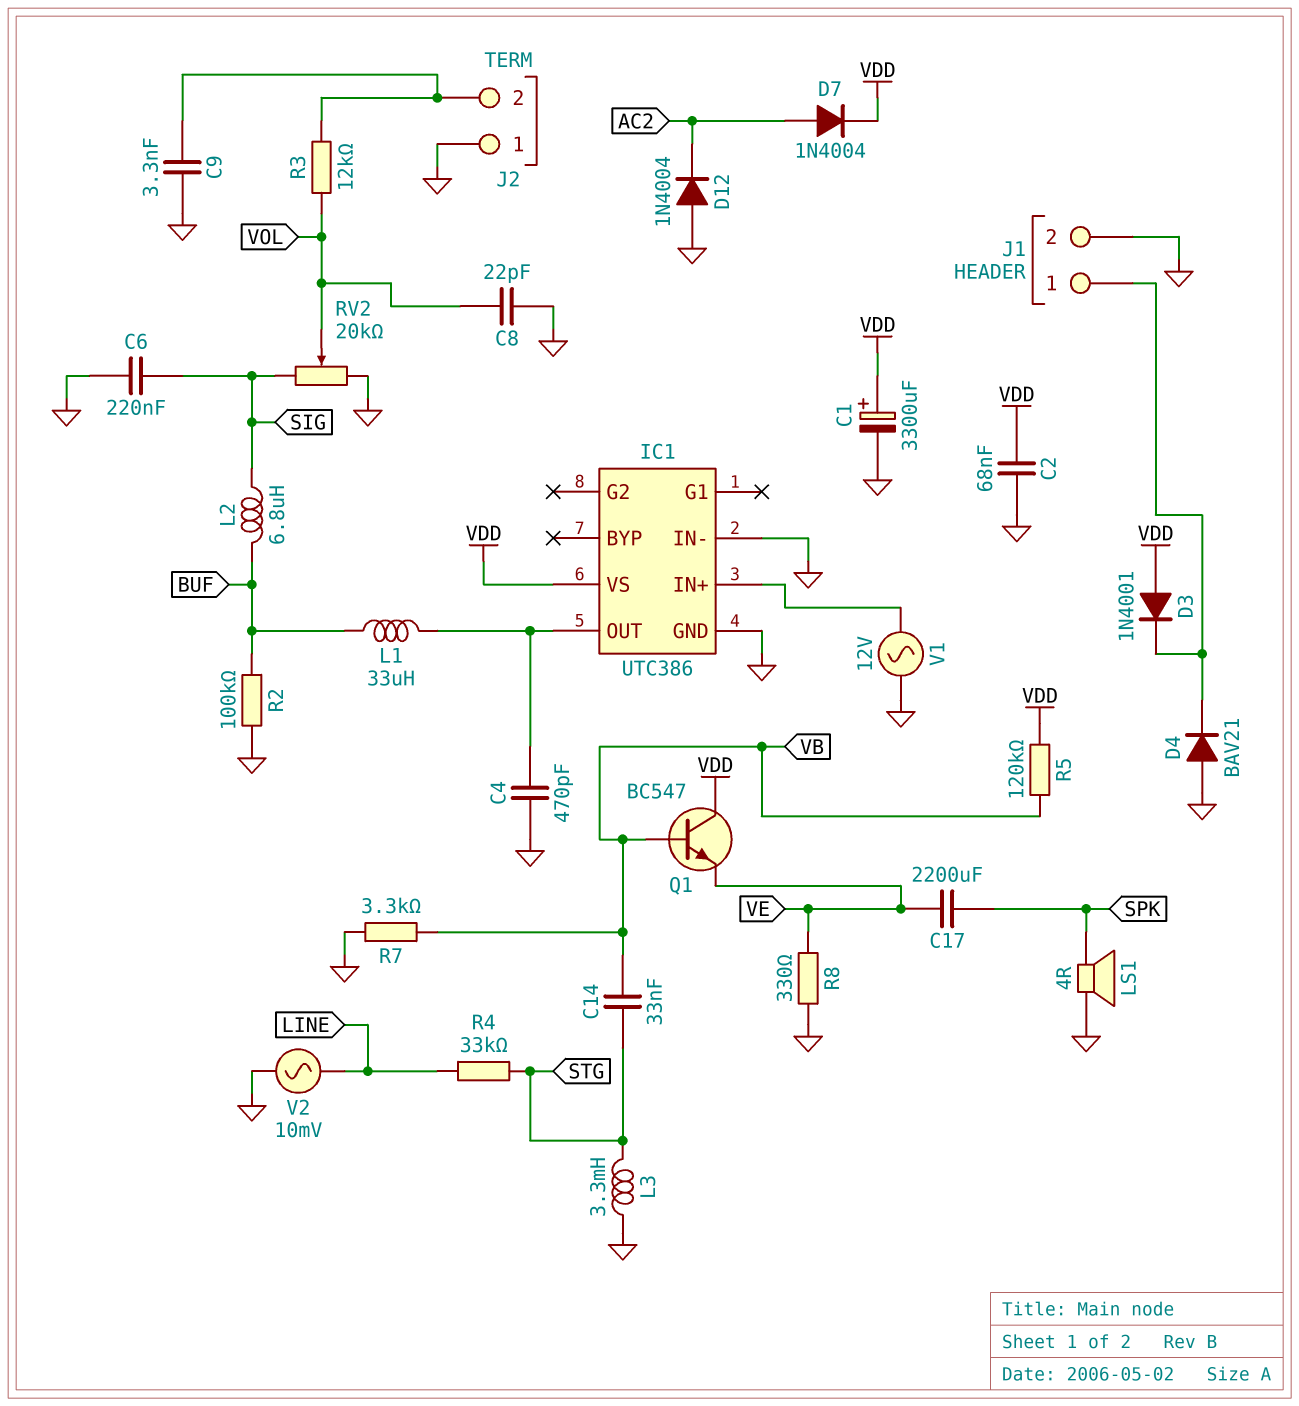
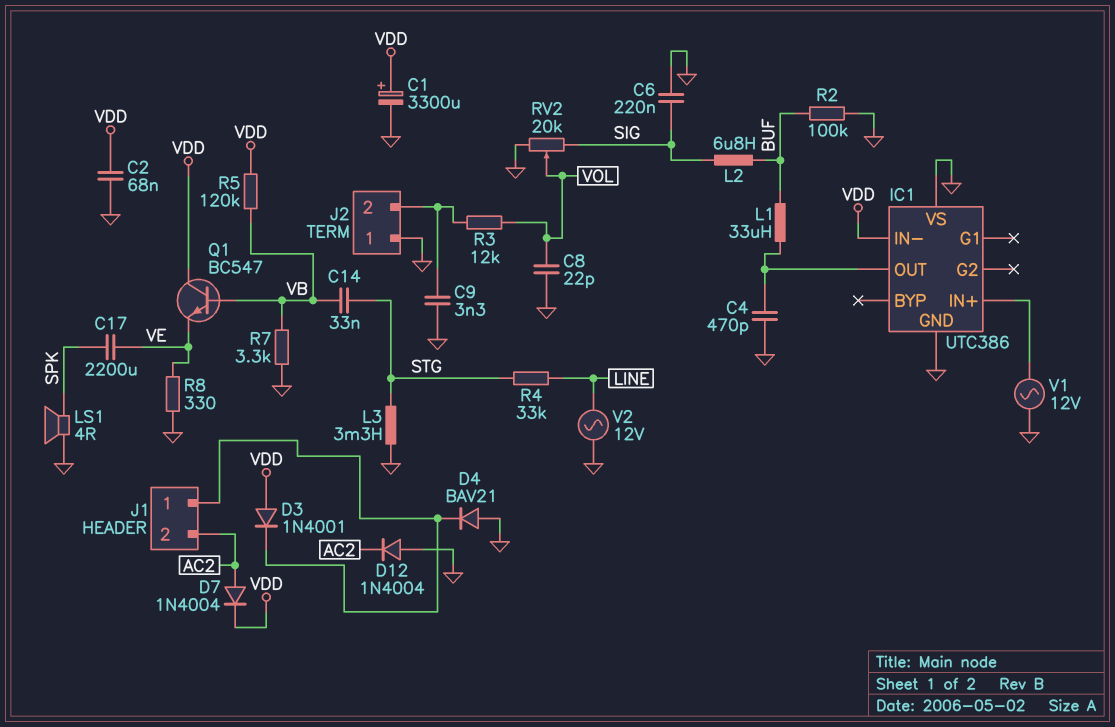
IC1 pin IN-: GND -> VDD
IC1 pin VS: VDD -> GND
J1 pin 2: GND -> AC2
V2: AC 10mV (GND, LINE) -> AC 12V (GND, LINE)

